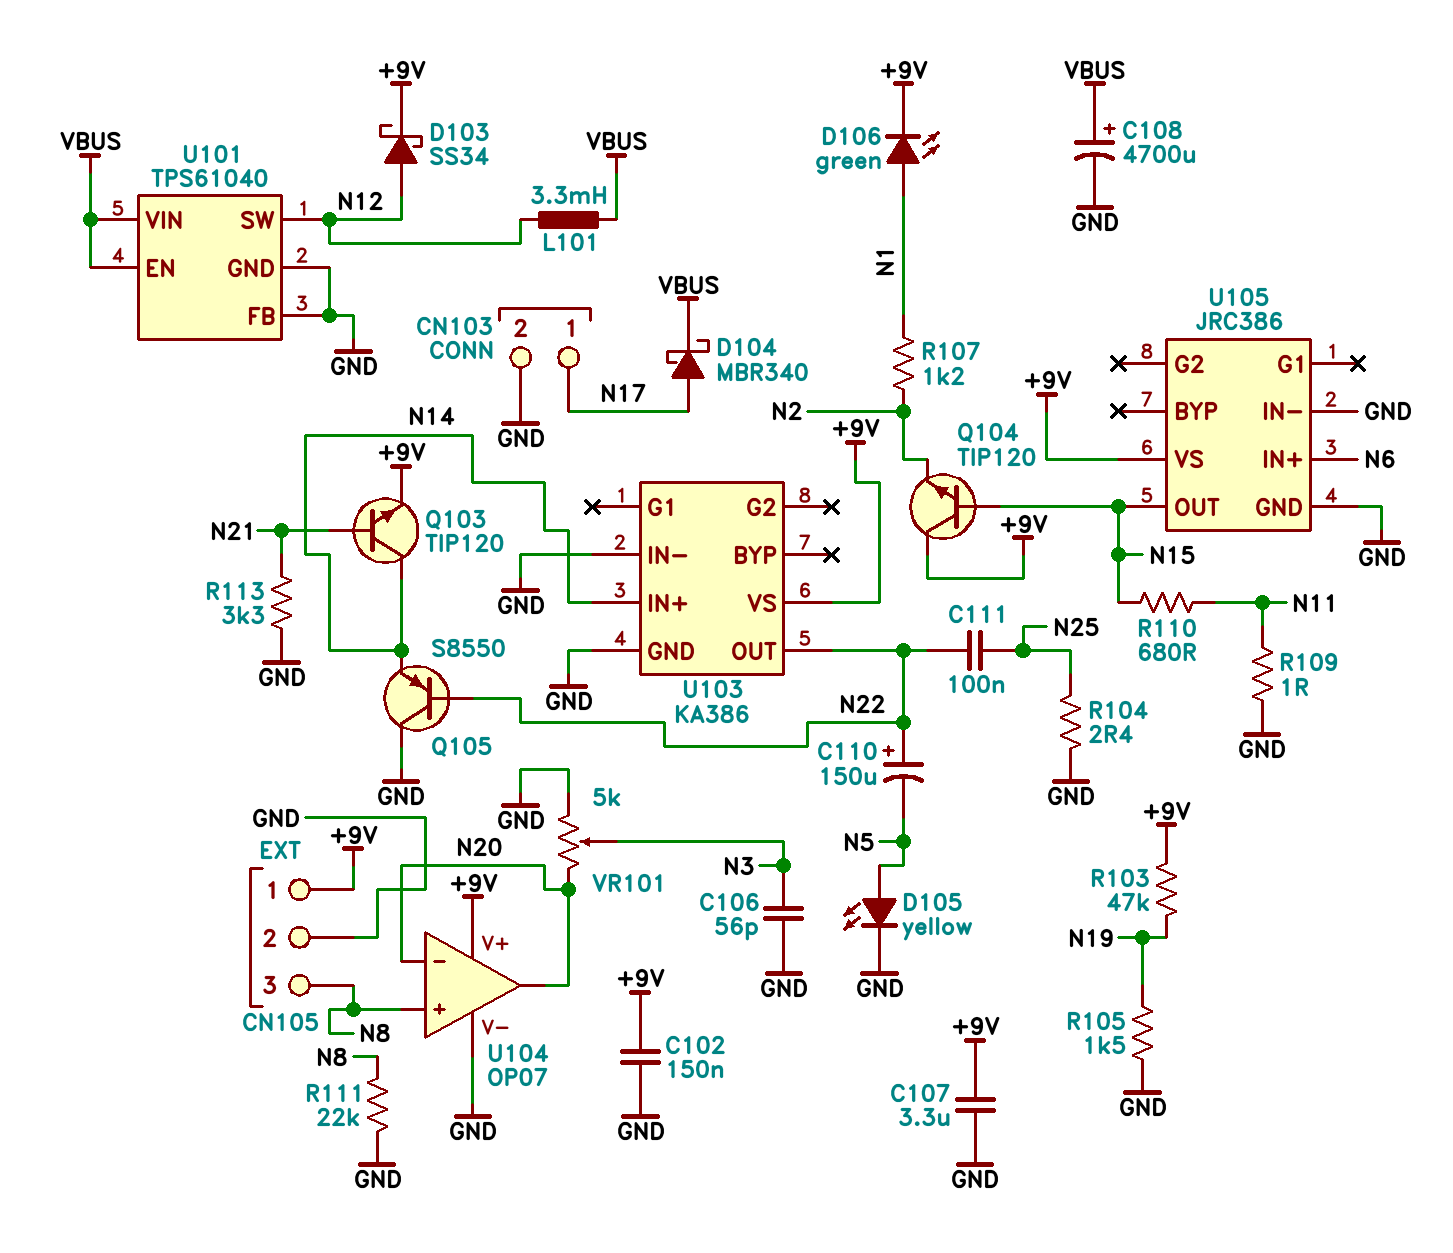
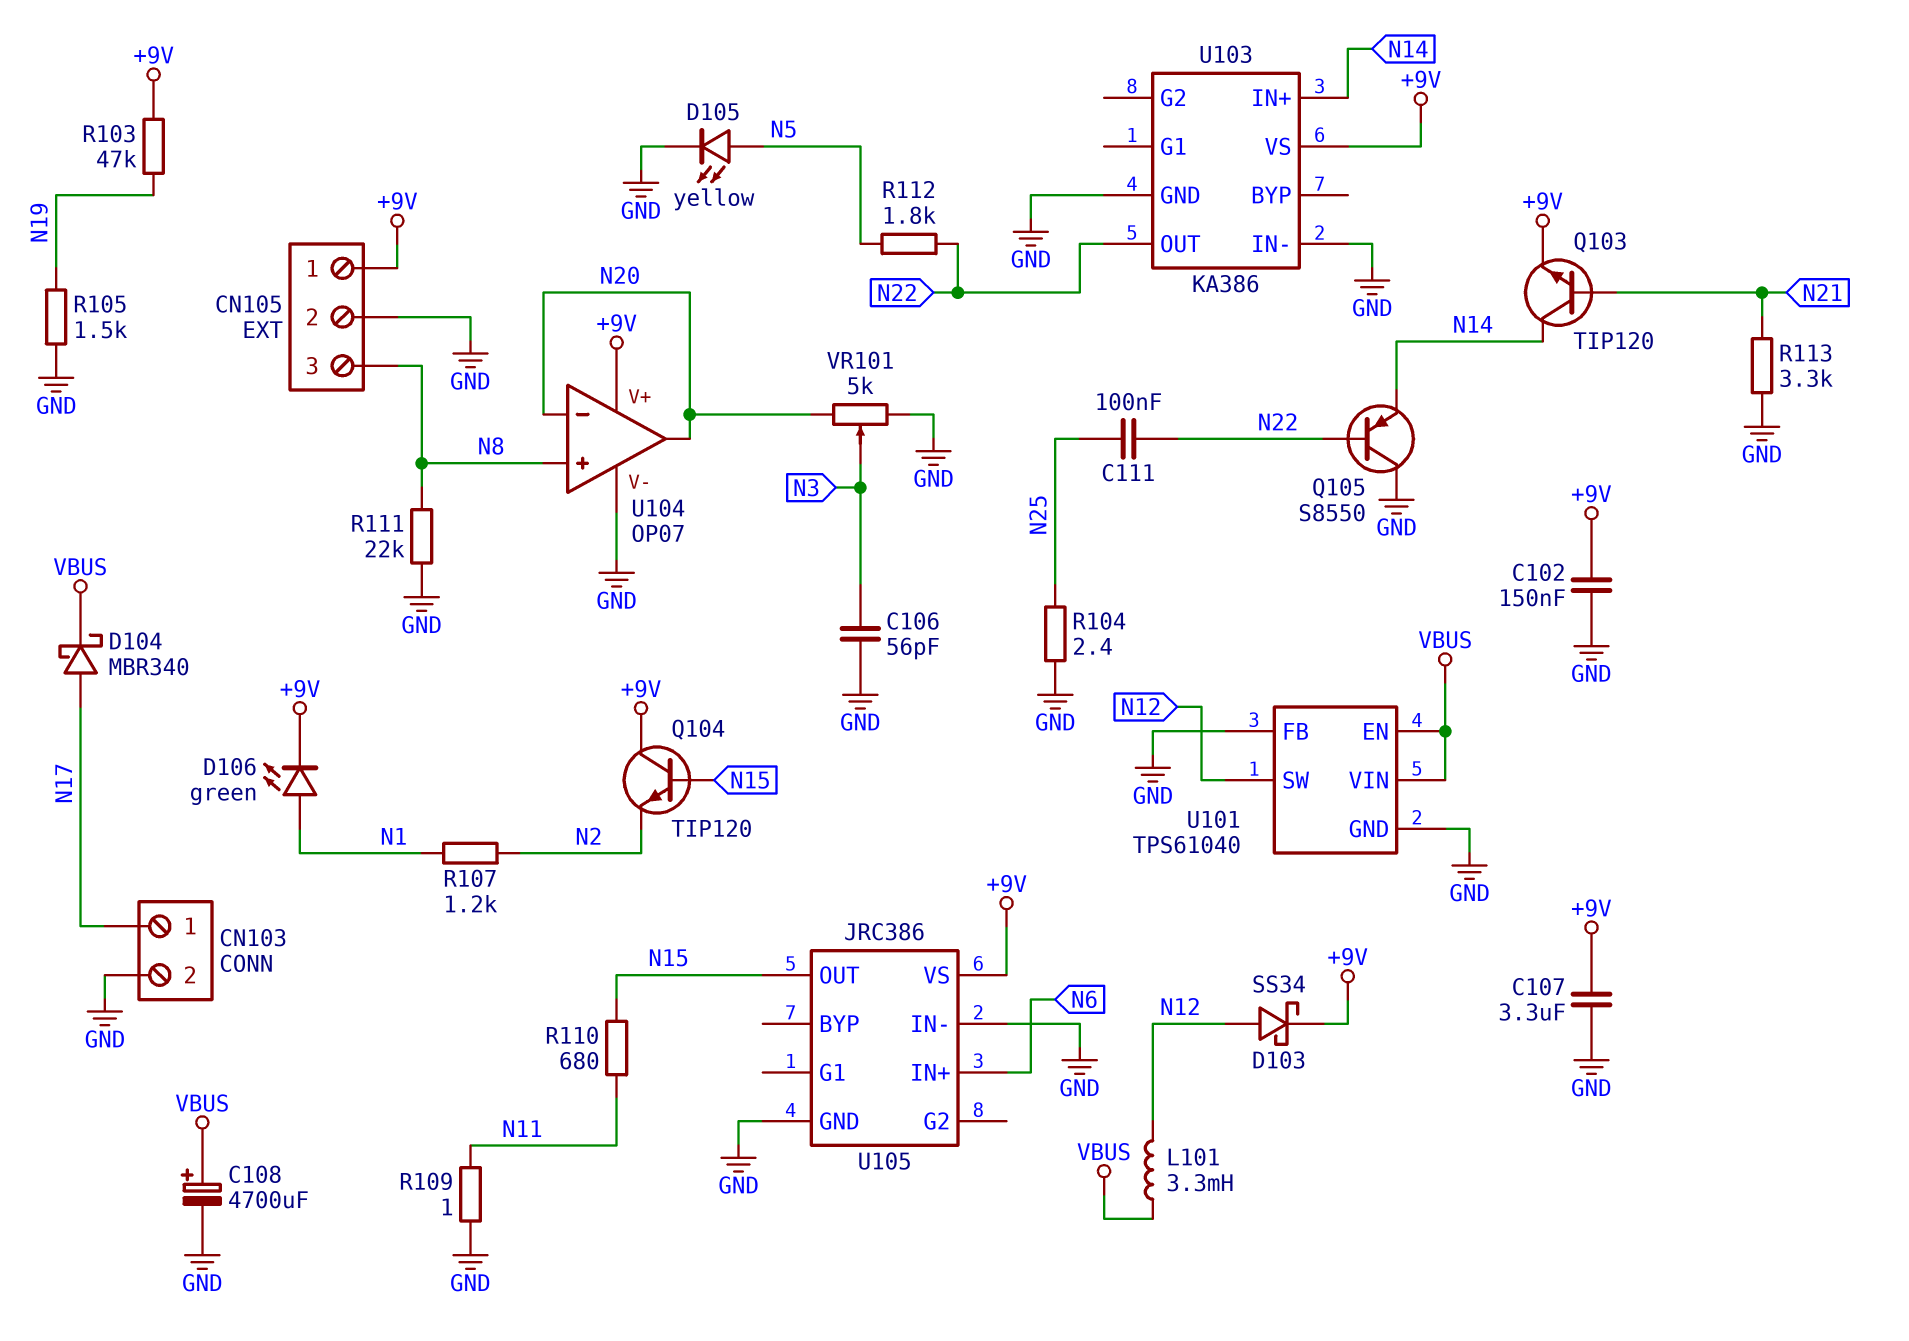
C110: 150uF (plus N22, minus N5) -> none
R112: none -> 1.8k (N5, N22)

